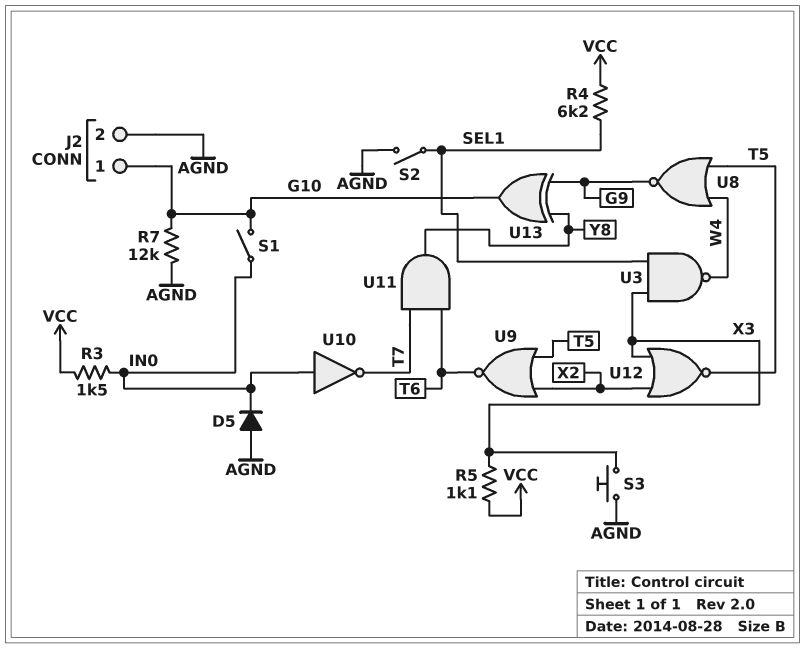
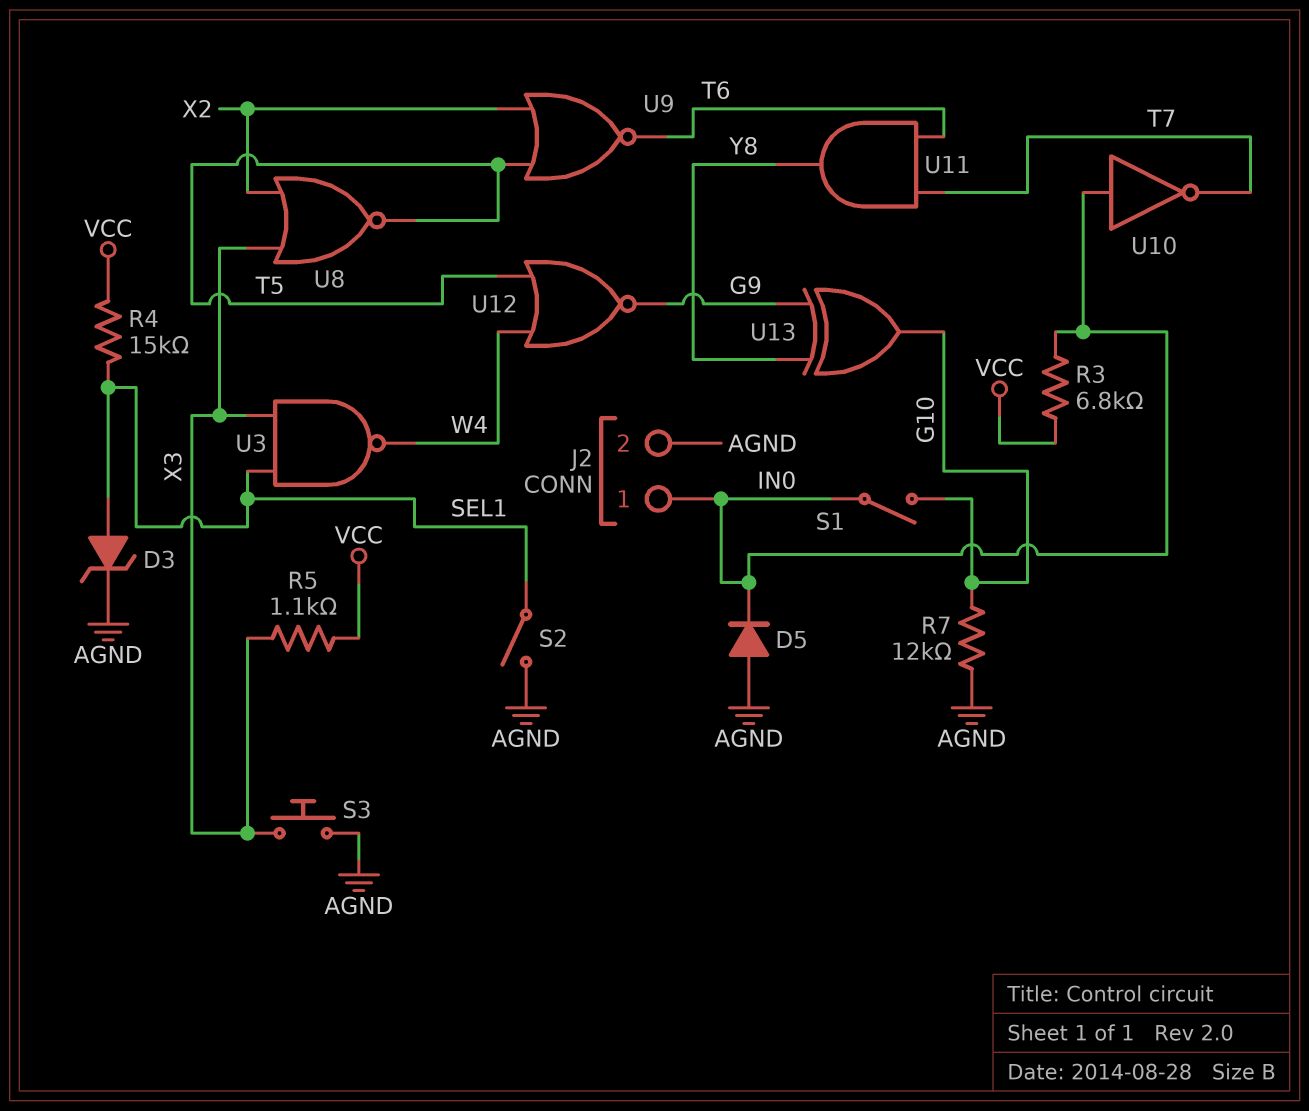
D3: none -> zener (A SEL1, K AGND)
J2 pin 1: G10 -> IN0
R3: 1.5k (IN0, VCC) -> 6.8k (IN0, VCC)
R4: 6.2k (SEL1, VCC) -> 15k (SEL1, VCC)
U8: NOR (in T5, in W4, out G9) -> NOR (in X2, in X3, out T5)
U12: NOR (in X2, in X3, out T5) -> NOR (in T5, in W4, out G9)

